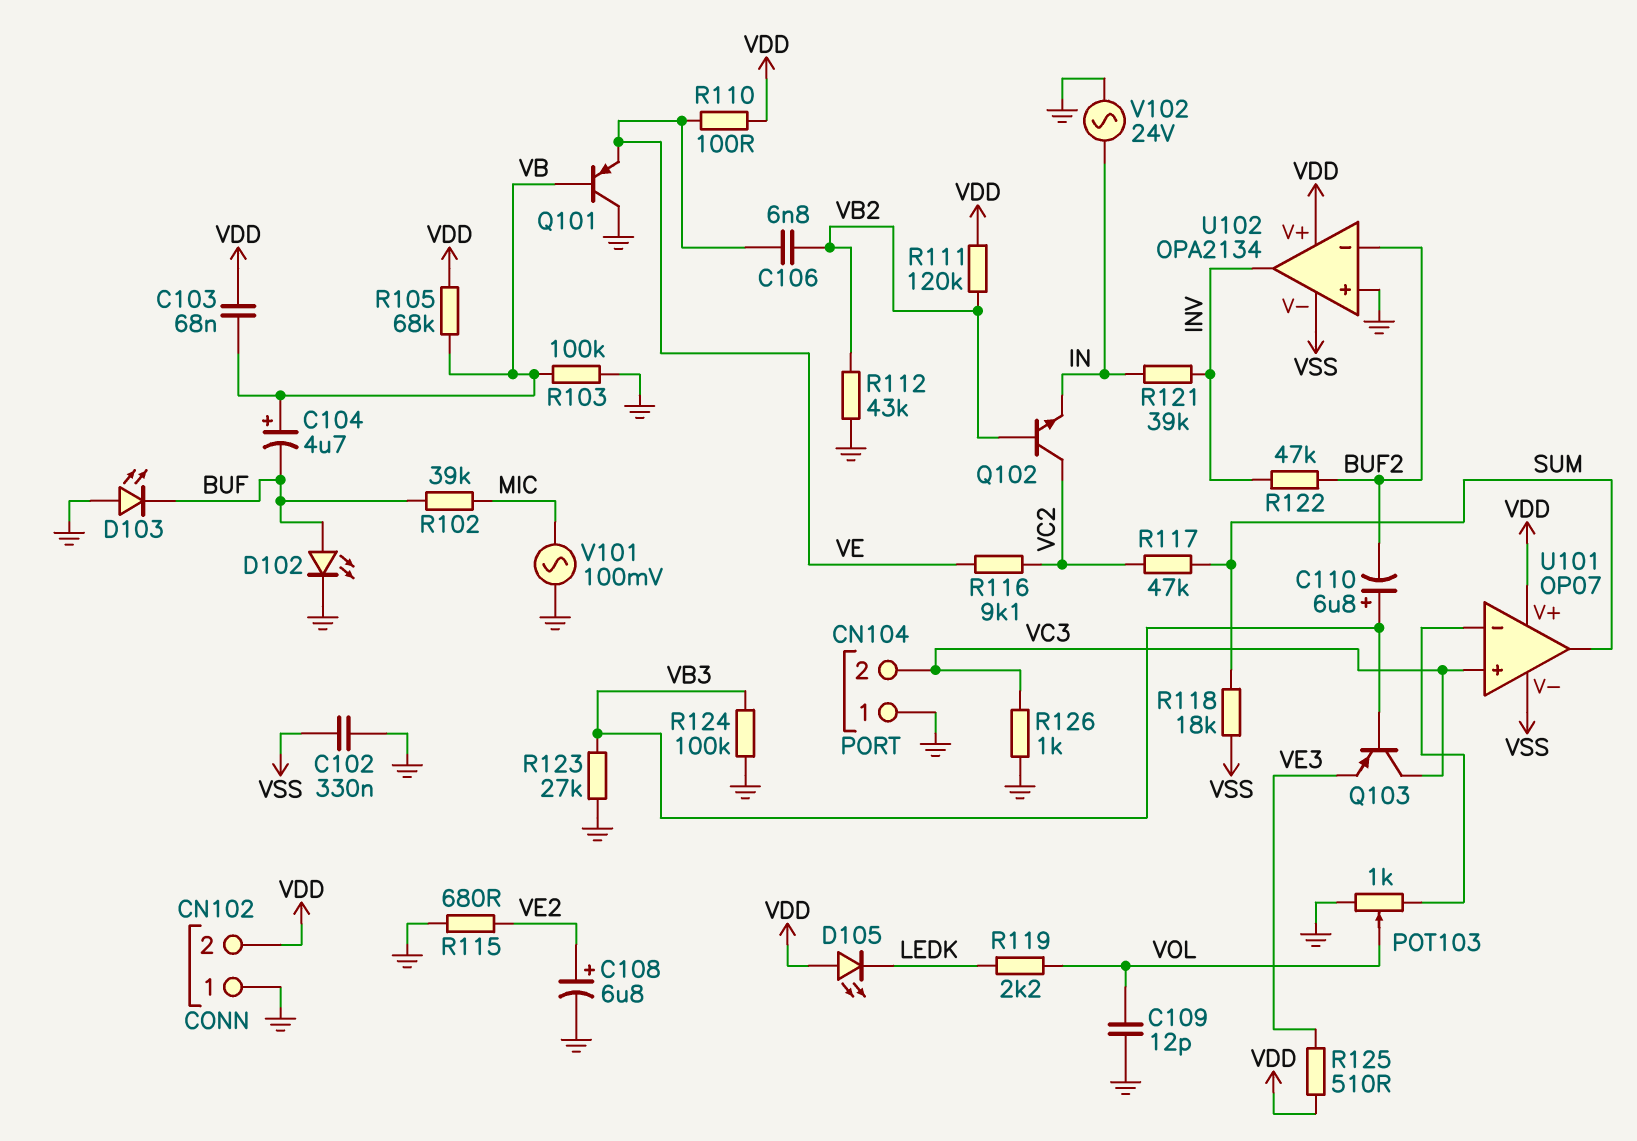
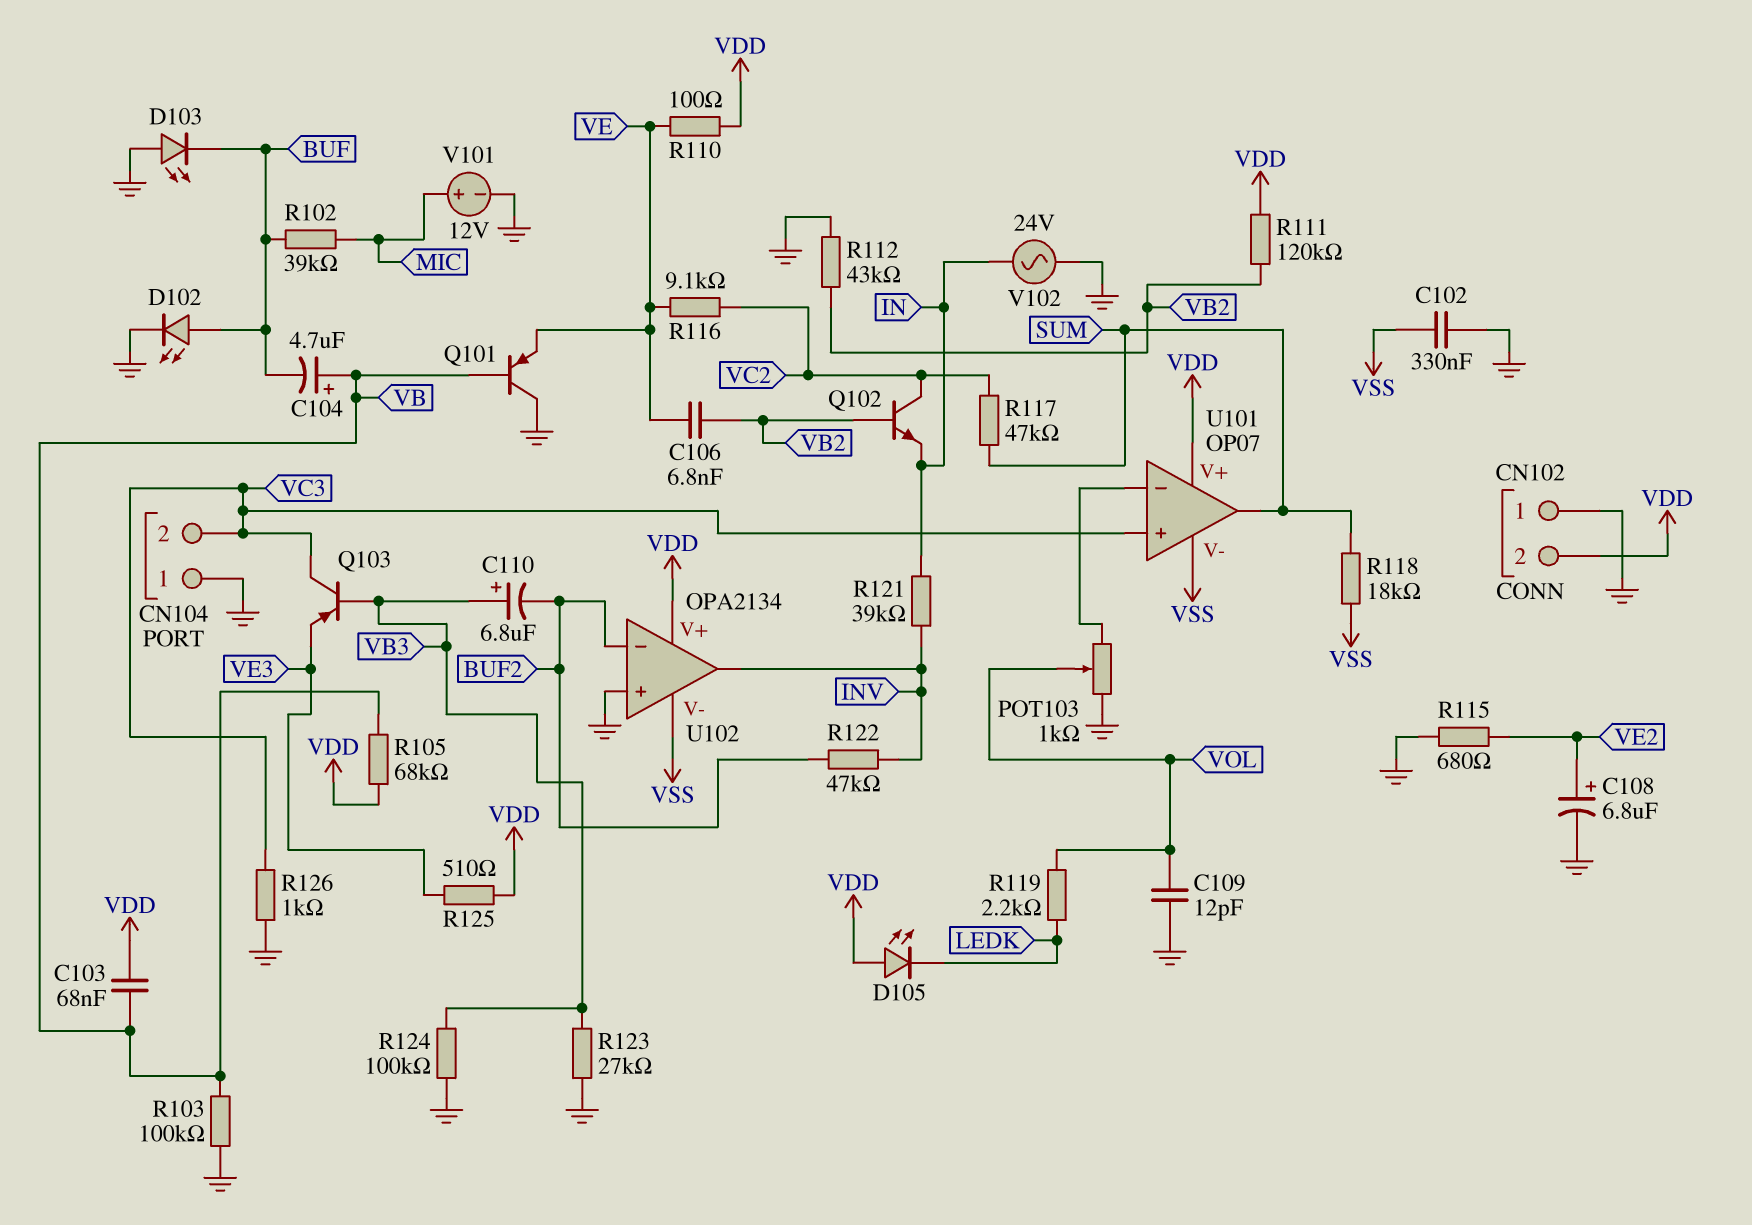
V101: AC 100mV (GND, MIC) -> 12V (plus MIC, minus GND)

